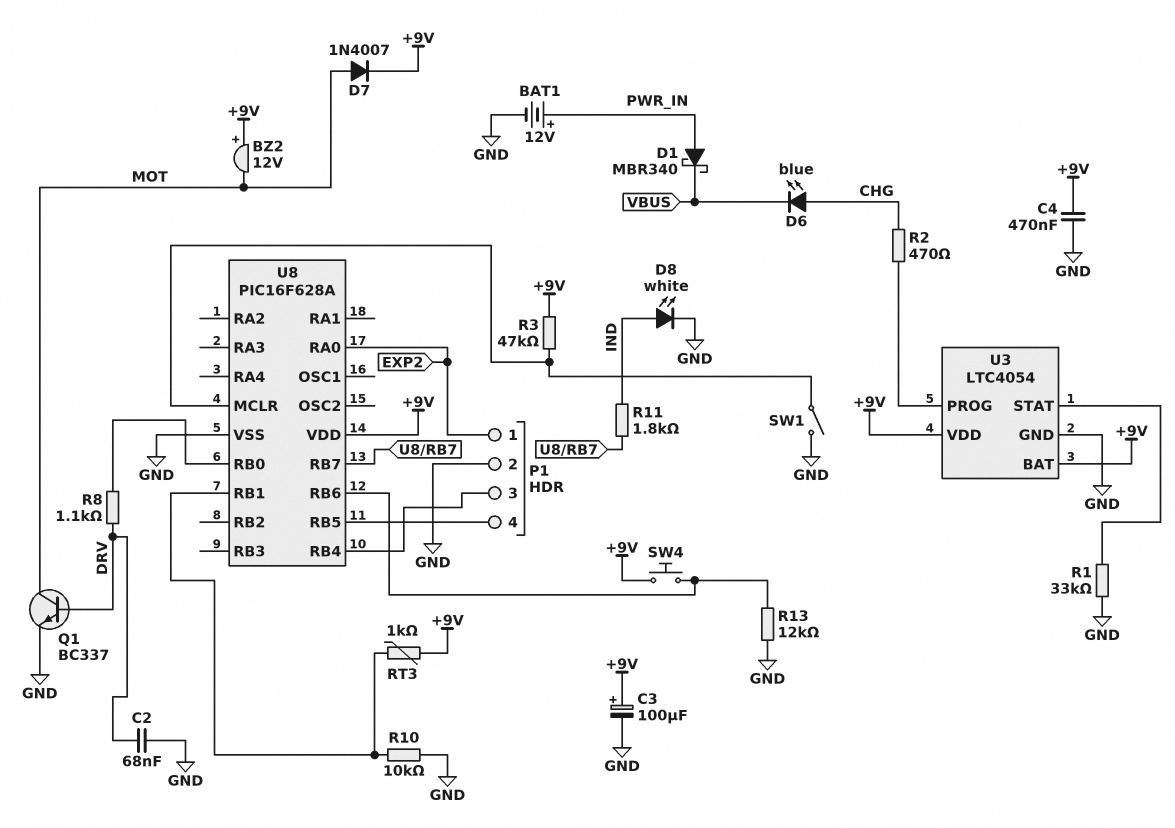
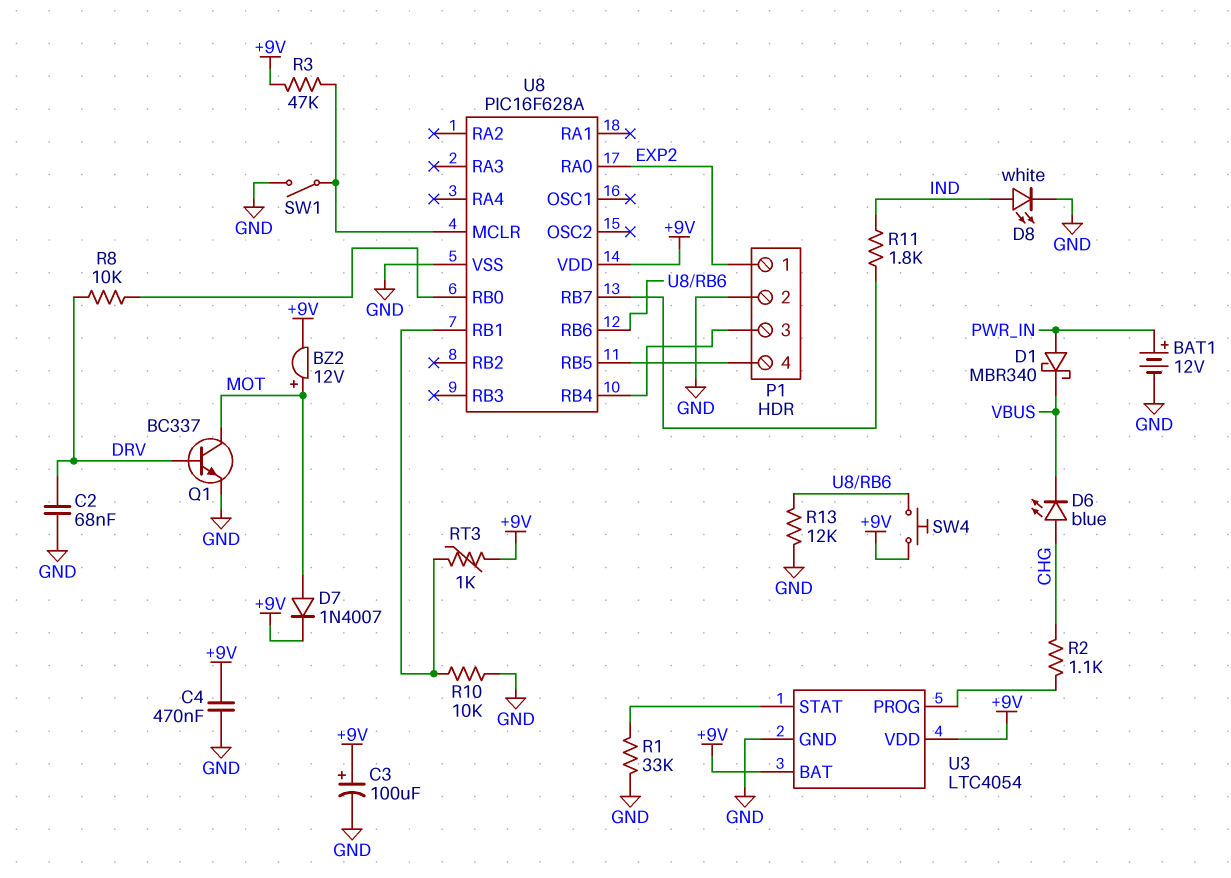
BZ2: buzzer 12V (plus +9V, minus MOT) -> buzzer 12V (plus MOT, minus +9V)
R2: 470 (CHG, U3/PROG) -> 1.1k (CHG, U3/PROG)
R8: 1.1k (DRV, U8/RB0) -> 10k (DRV, U8/RB0)

